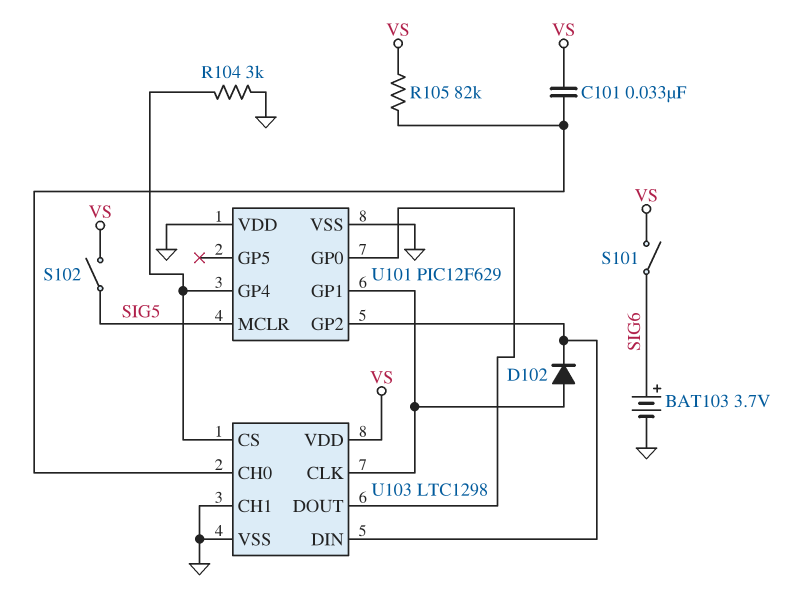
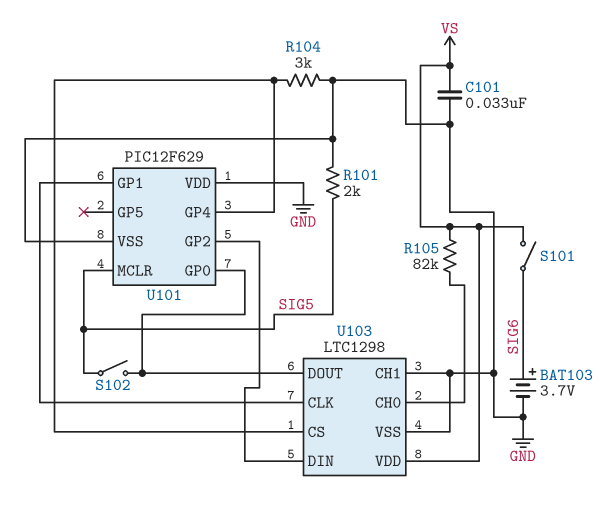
C101: 33nF (U103/CH0, VS) -> 33nF (GND, VS)
D102: diode (A U101/GP1, K U101/GP2) -> none
R101: none -> 2k (GND, SIG5)
S102: switch (SIG5, VS) -> switch (SIG5, U101/GP0)

